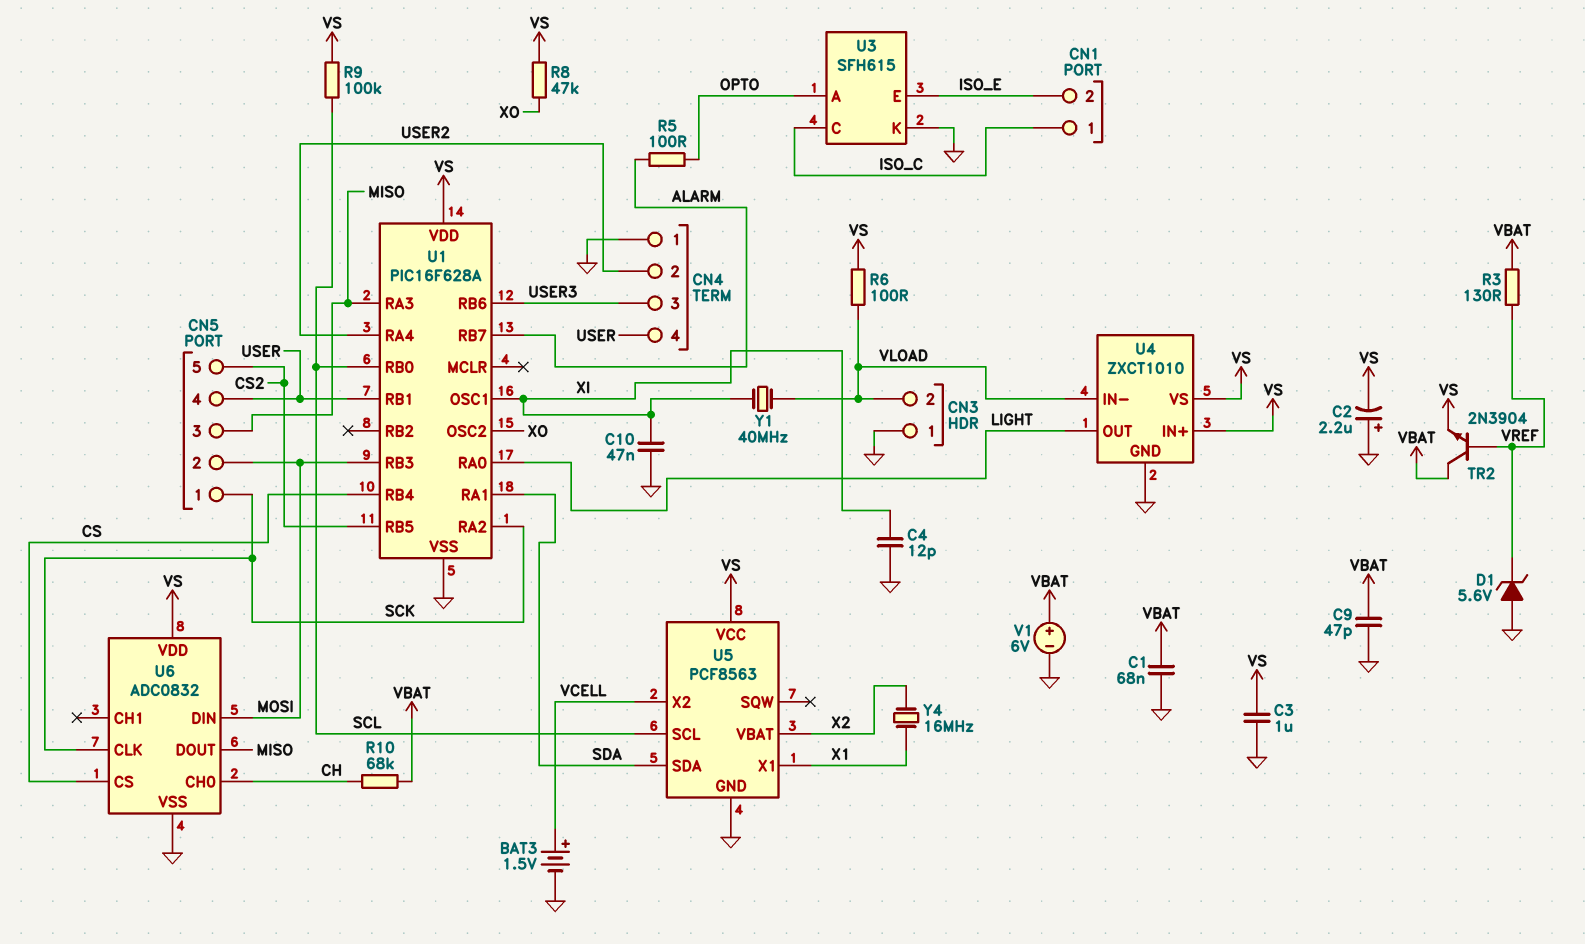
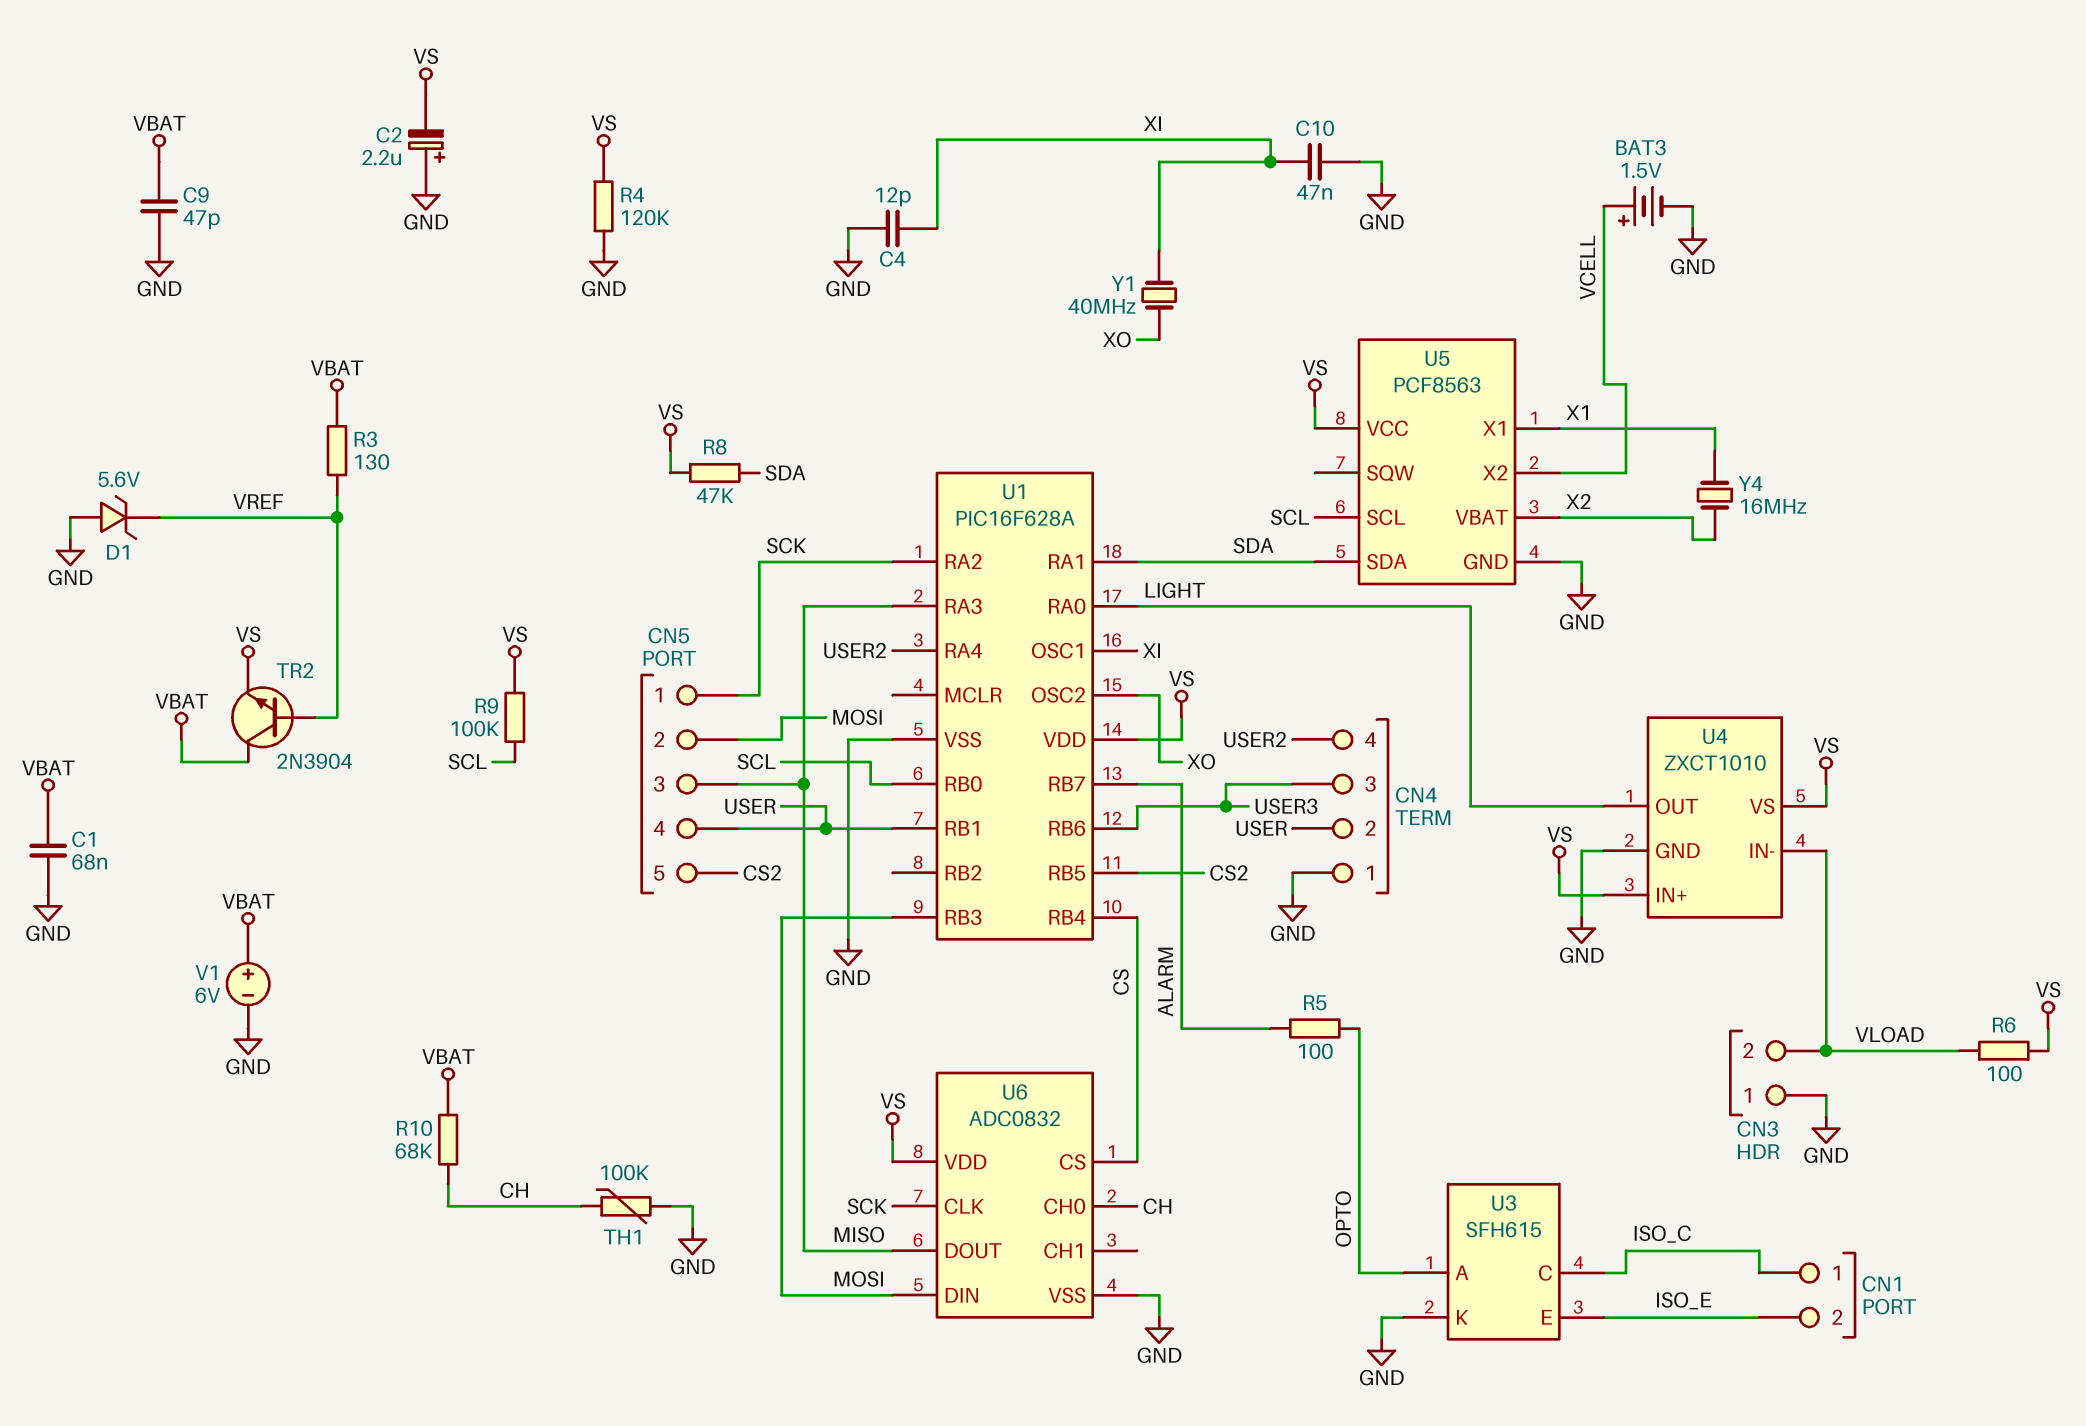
C3: 1uF (GND, VS) -> none
CN4 pin 2: USER2 -> USER
CN4 pin 4: USER -> USER2
R4: none -> 120k (GND, VS)
R8: 47k (VS, XO) -> 47k (SDA, VS)
TH1: none -> 100k (CH, GND)
Y1: 40MHz (VLOAD, XI) -> 40MHz (XI, XO)

